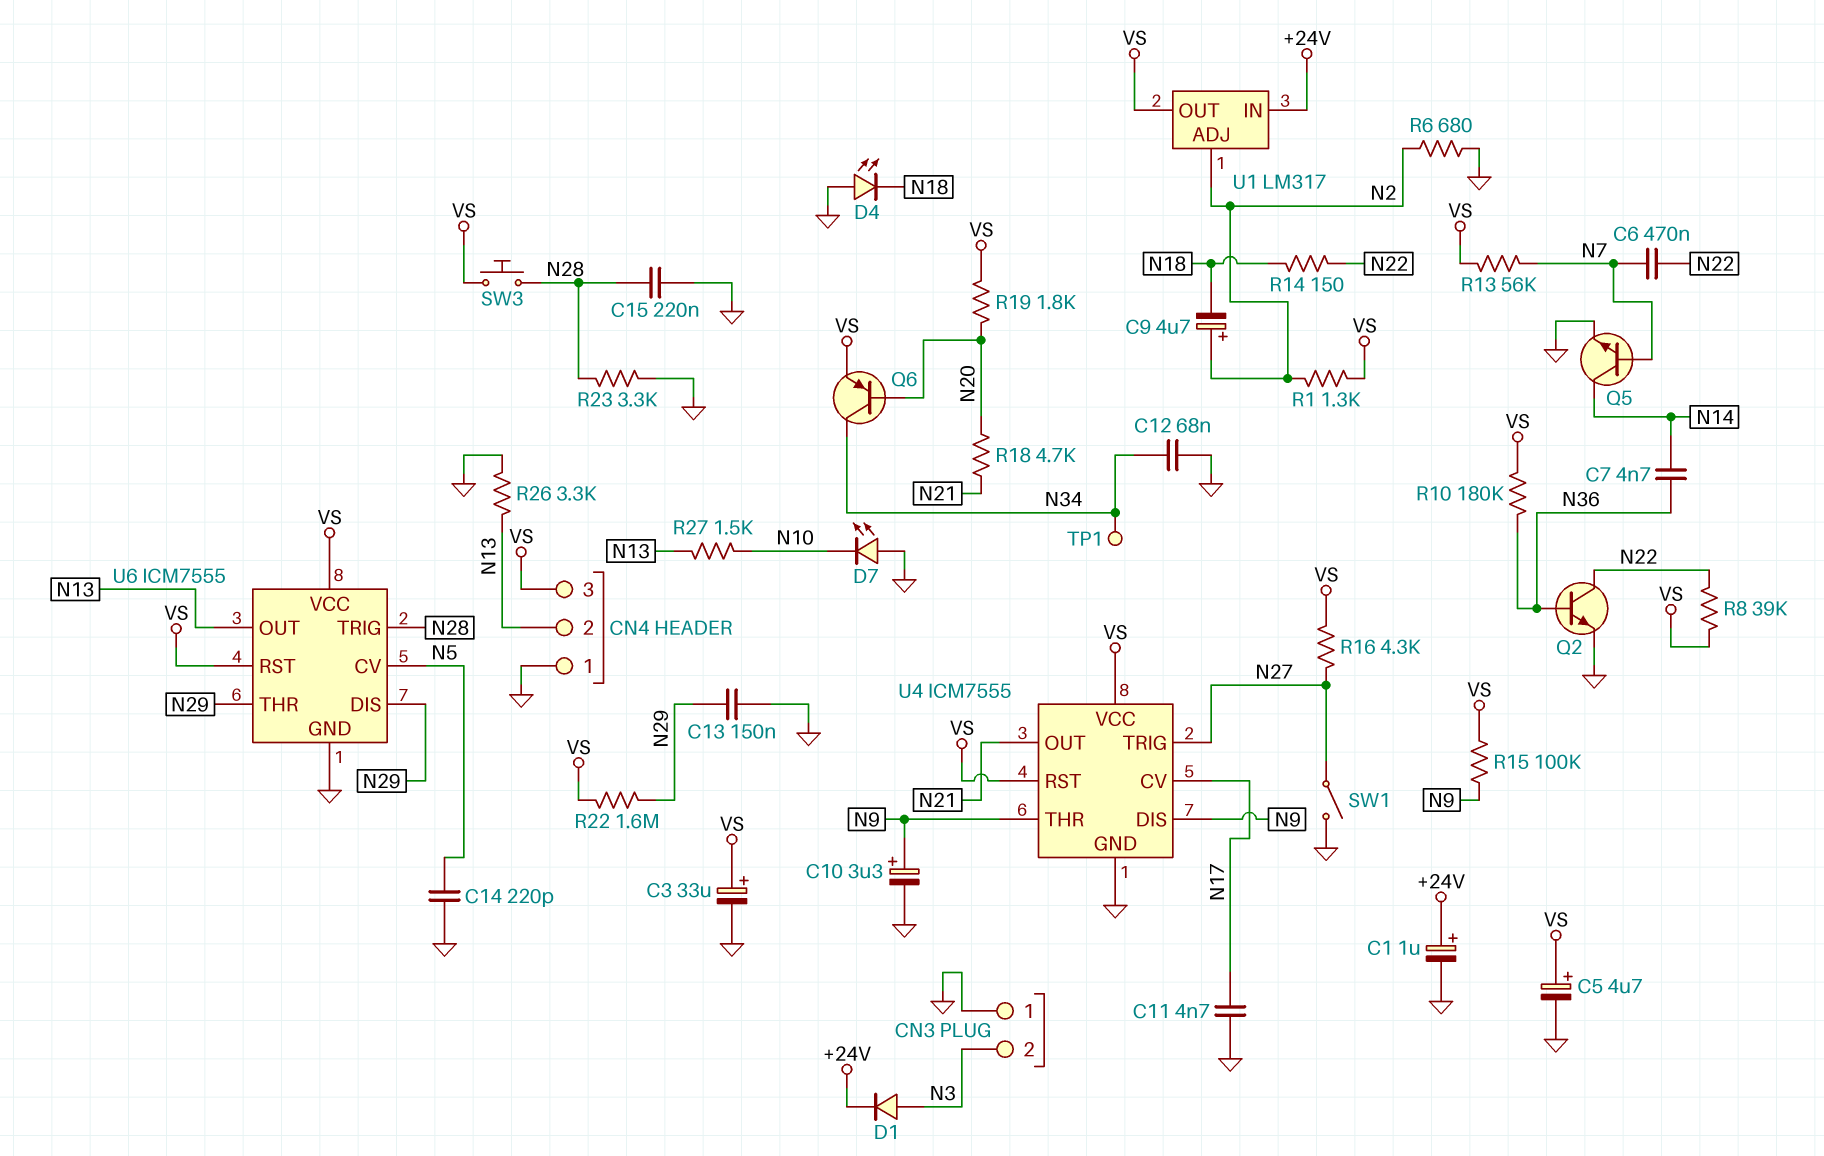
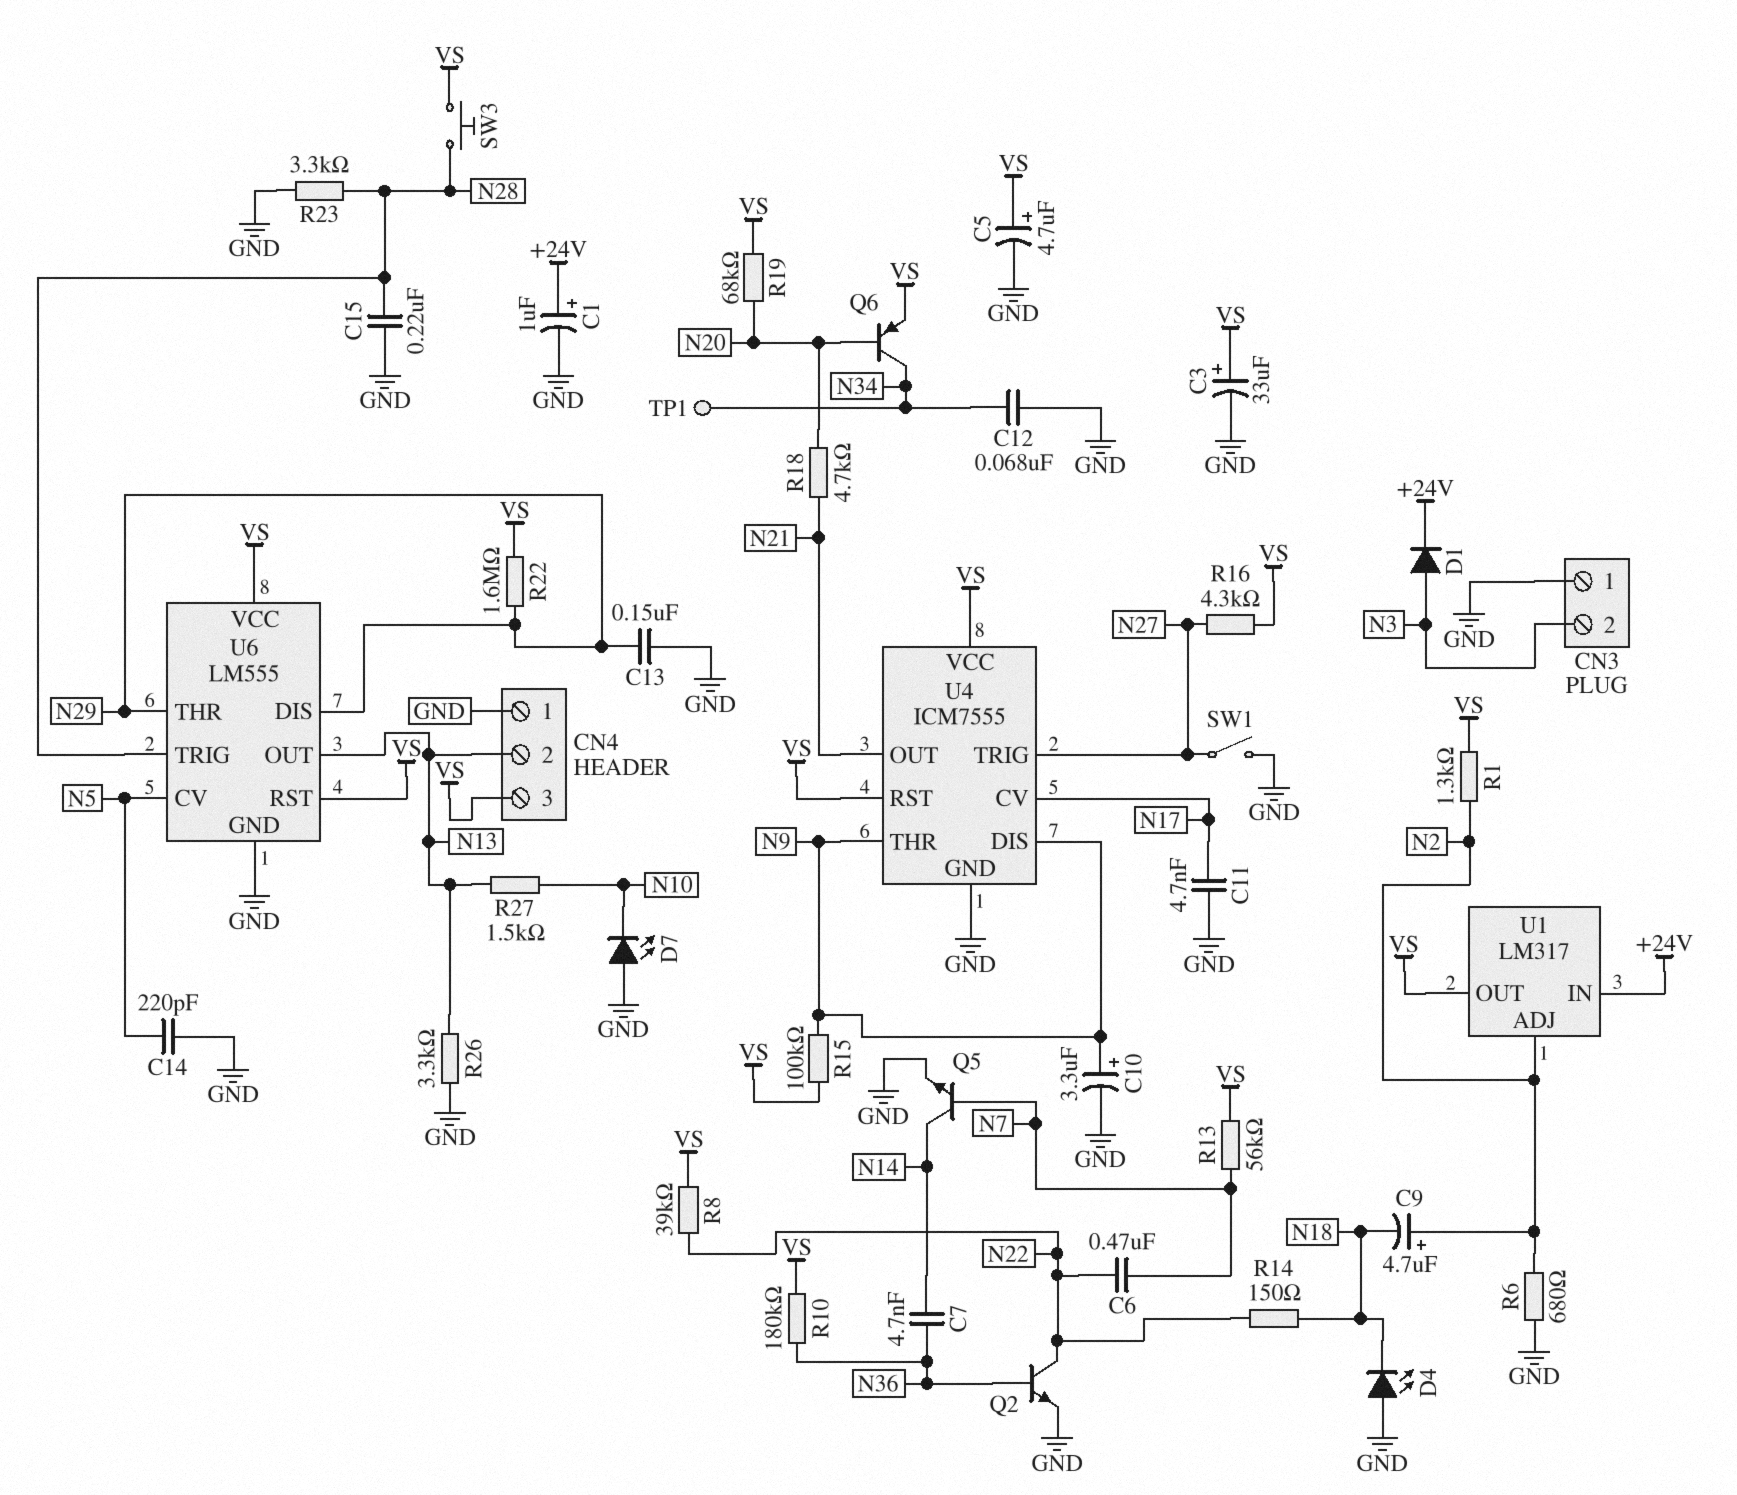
R19: 1.8k (N20, VS) -> 68k (N20, VS)
U6: ICM7555 -> LM555

